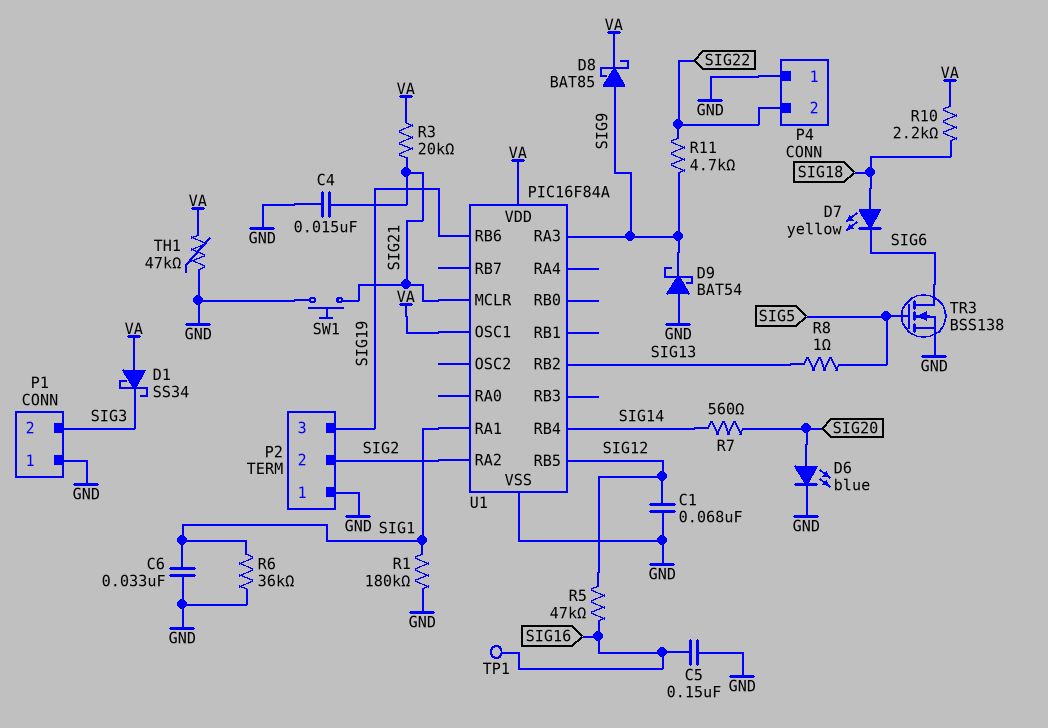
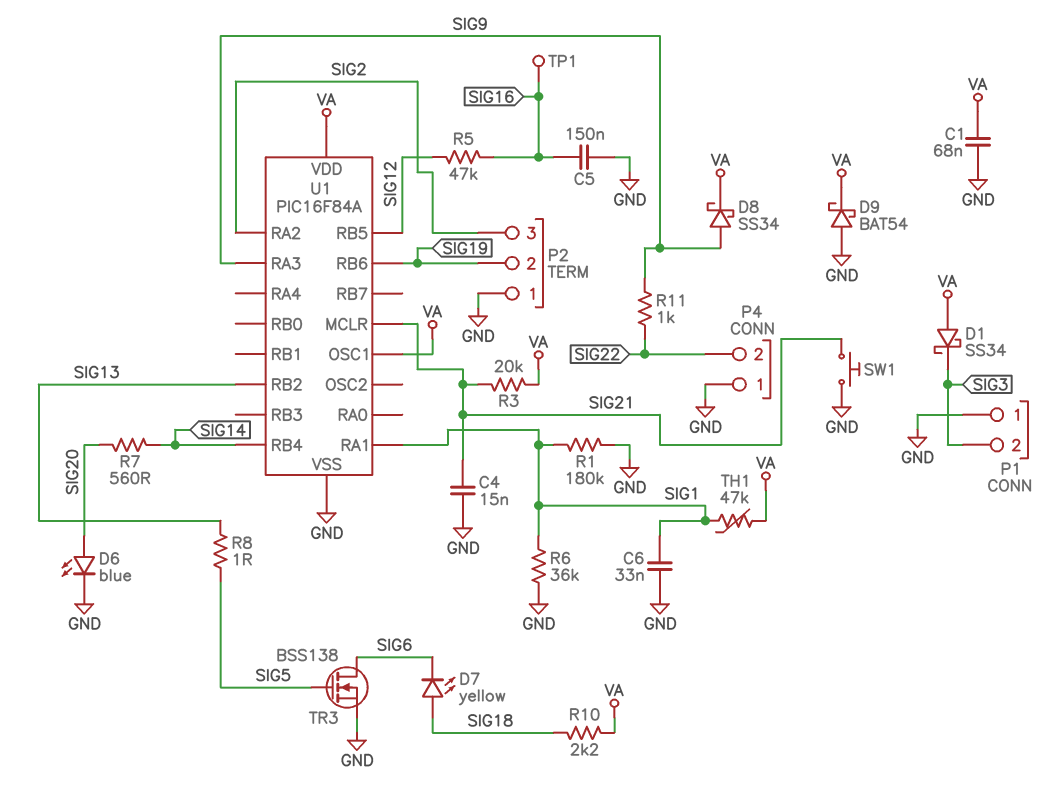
C1: 68nF (GND, SIG12) -> 68nF (GND, VA)
D8: schottky BAT85 (A SIG9, K VA) -> schottky SS34 (A SIG9, K VA)
D9: schottky BAT54 (A GND, K SIG9) -> schottky BAT54 (A GND, K VA)
P2 pin 2: SIG2 -> SIG19
P2 pin 3: SIG19 -> SIG2
R11: 4.7k (SIG9, SIG22) -> 1k (SIG9, SIG22)
TH1: 47k (GND, VA) -> 47k (SIG1, VA)

